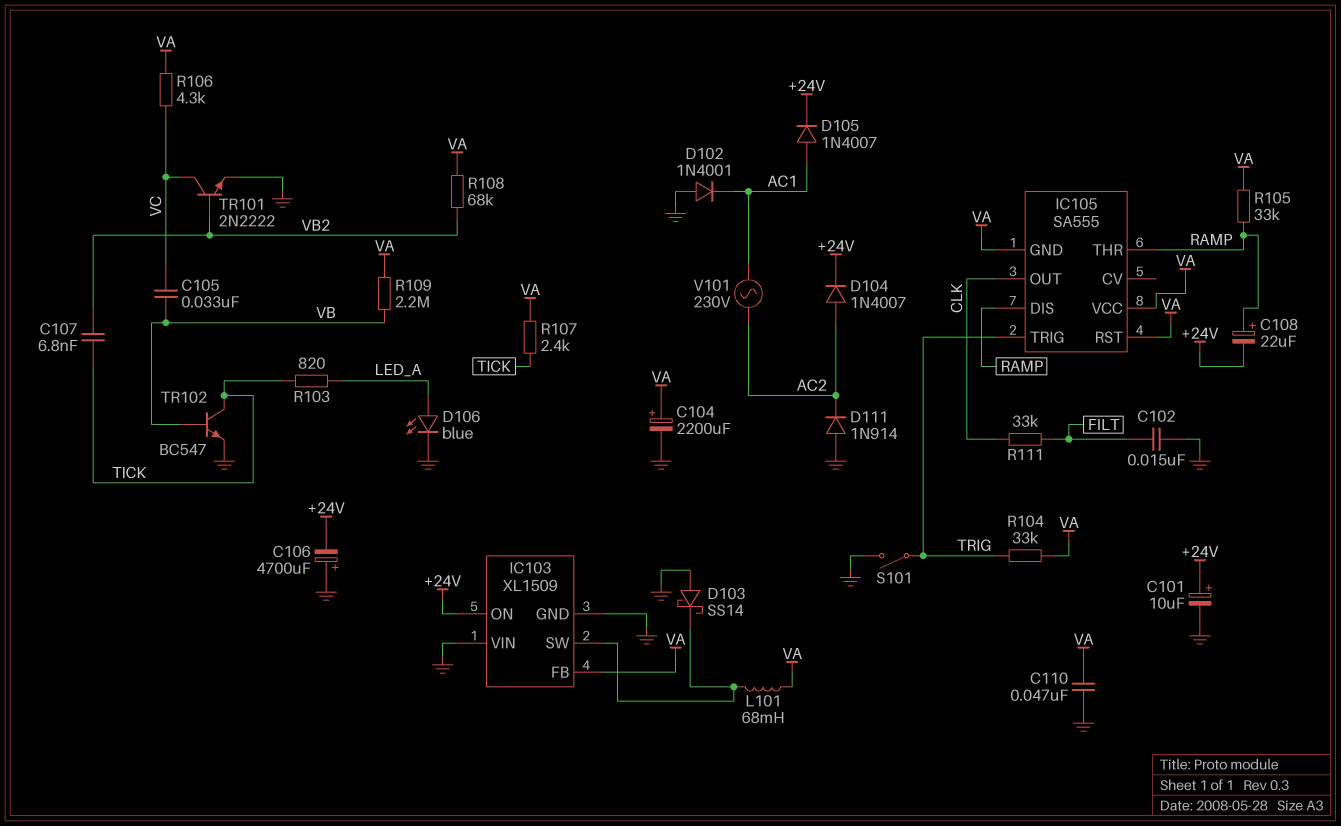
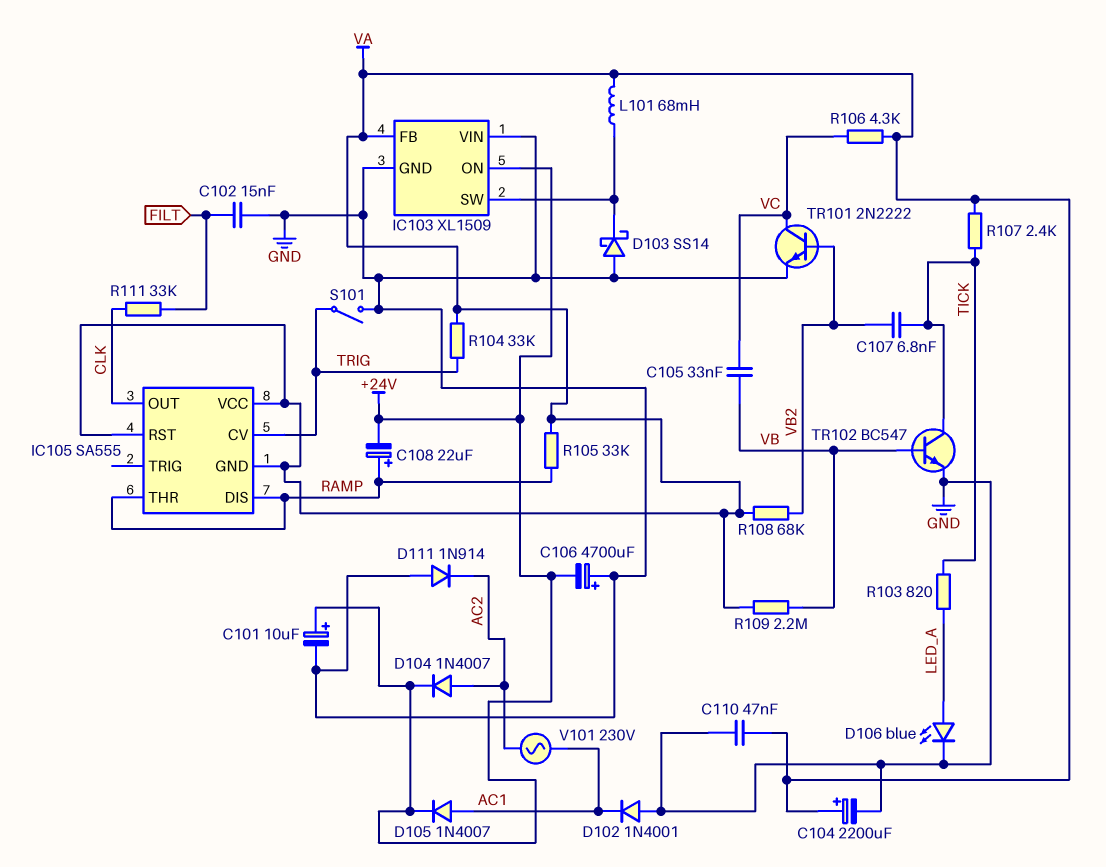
IC105 pin CV: none -> TRIG
IC105 pin TRIG: TRIG -> none

